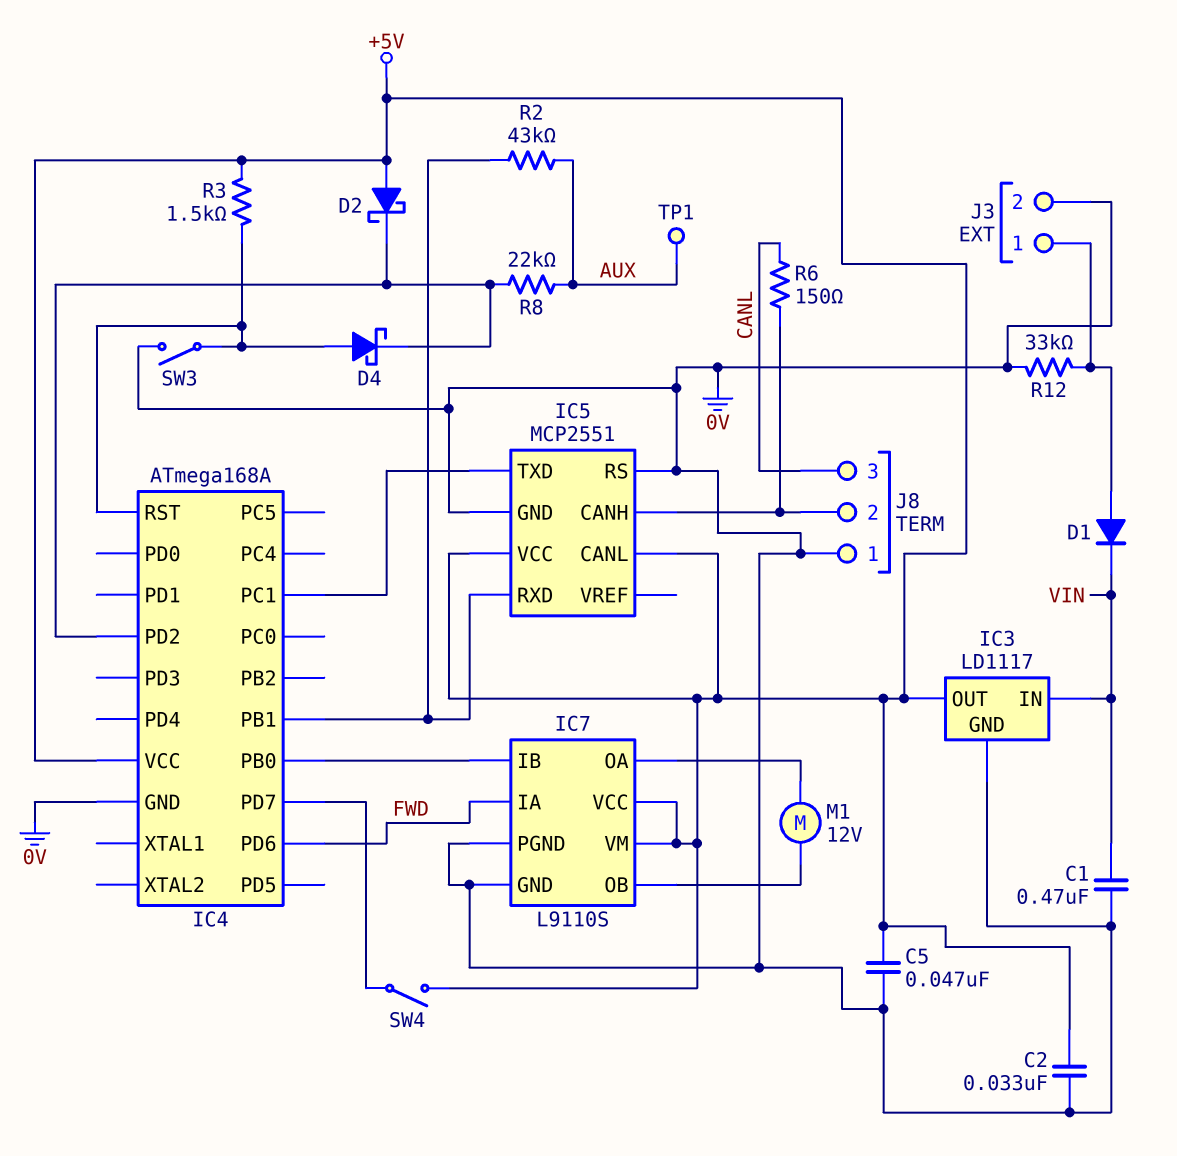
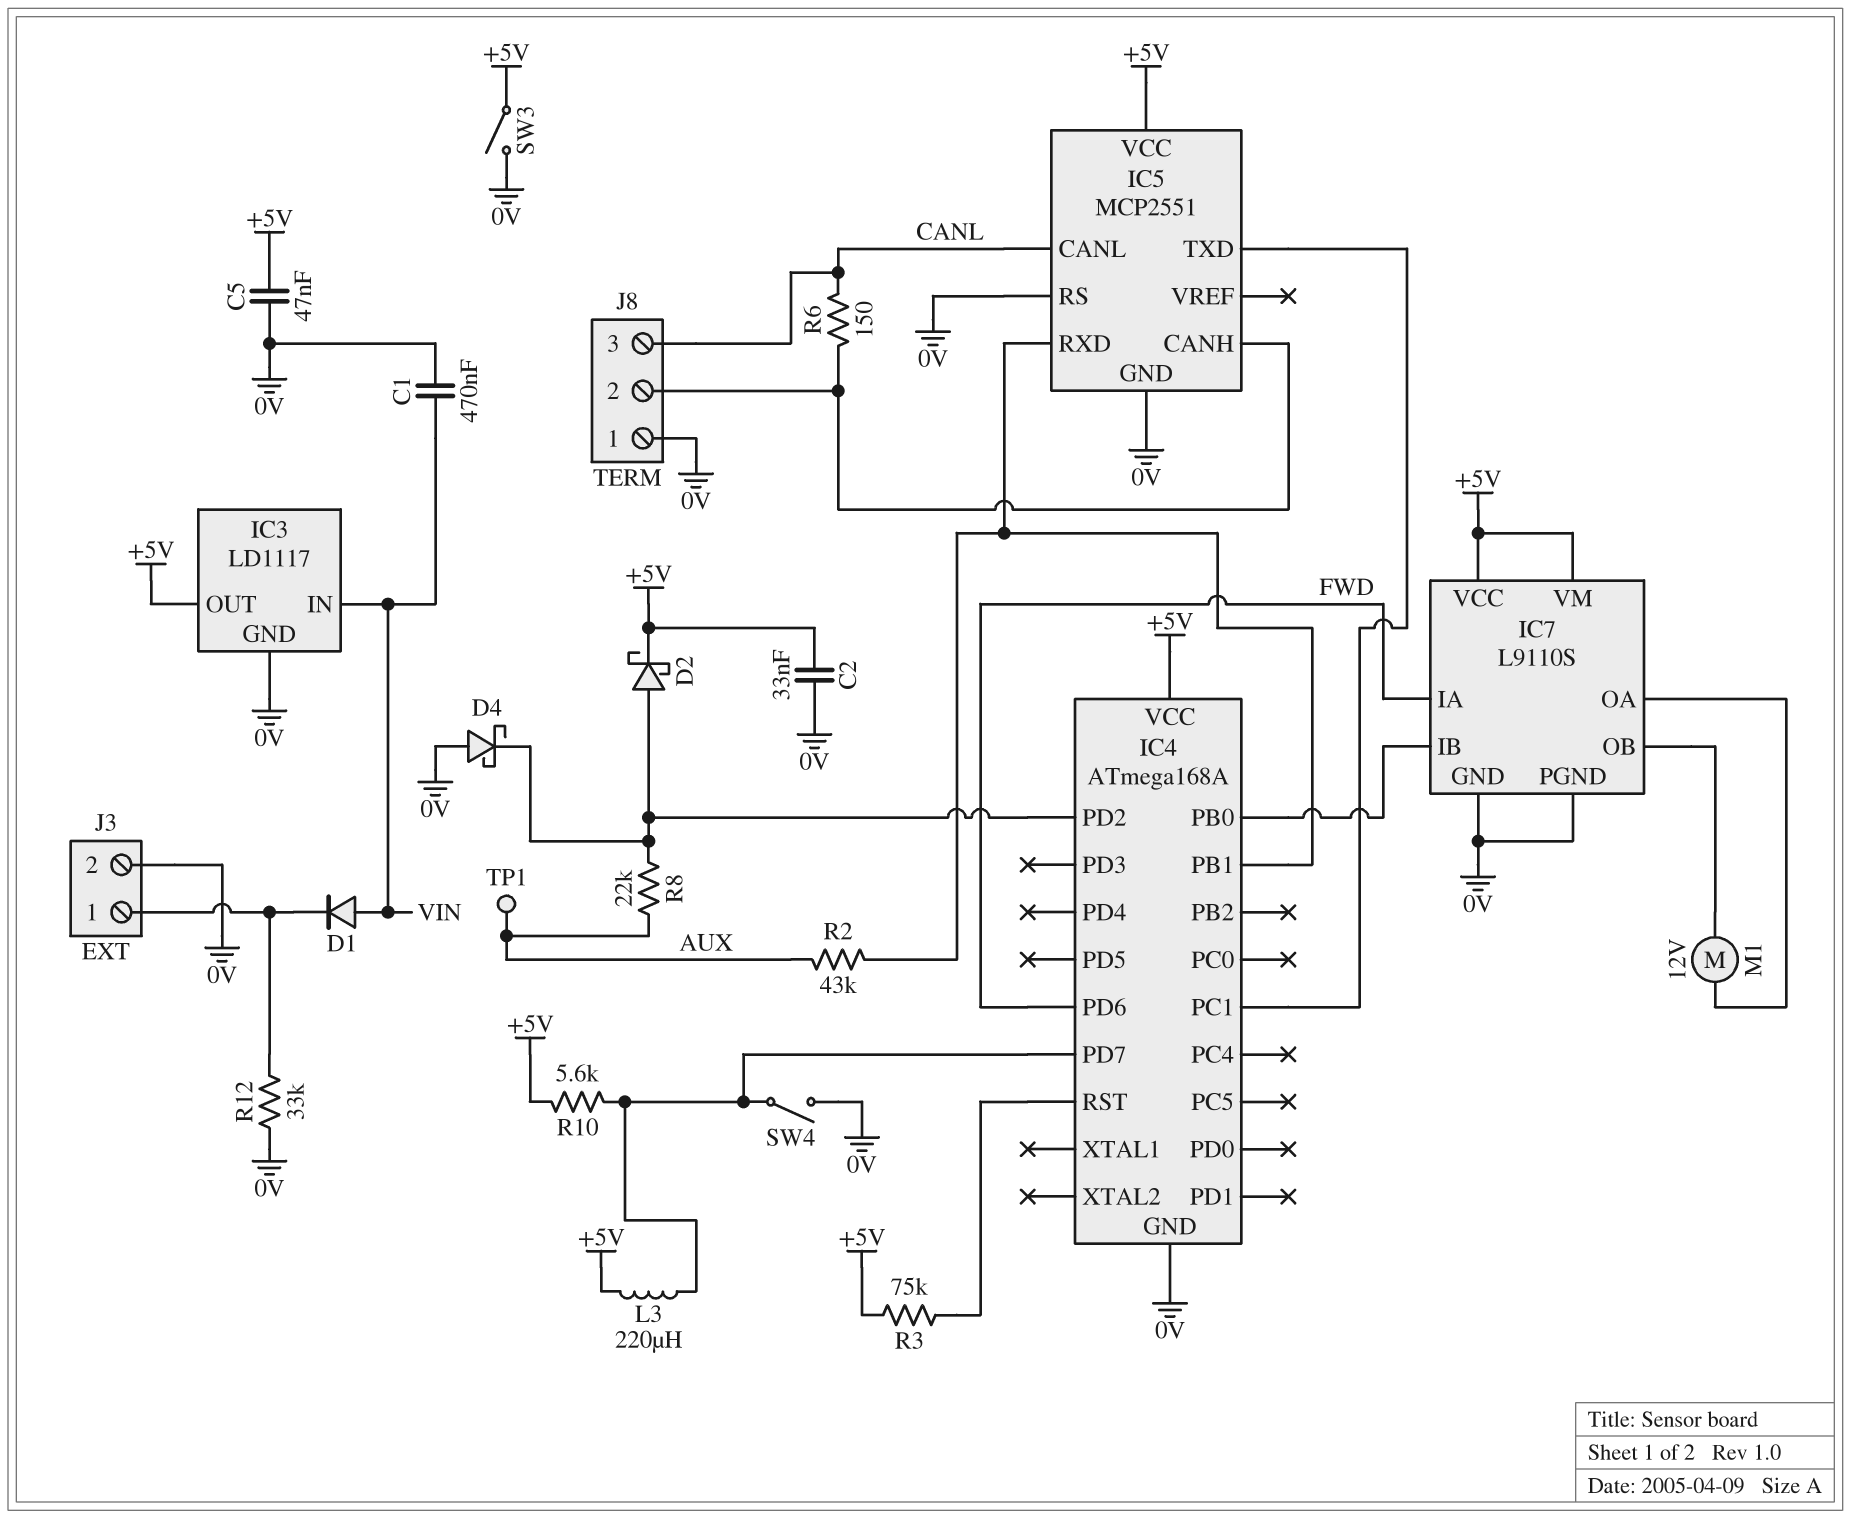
D1: diode (A J3/1, K VIN) -> diode (A VIN, K J3/1)
D2: schottky (A +5V, K IC4/PD2) -> schottky (A IC4/PD2, K +5V)
D4: schottky (A IC4/RST, K IC4/PD2) -> schottky (A 0V, K IC4/PD2)
IC5 pin CANL: +5V -> CANL
L3: none -> 220uH (+5V, IC4/PD7)
R3: 1.5k (+5V, IC4/RST) -> 75k (+5V, IC4/RST)
R10: none -> 5.6k (+5V, IC4/PD7)
SW3: switch (0V, IC4/RST) -> switch (+5V, 0V)
SW4: switch (+5V, IC4/PD7) -> switch (0V, IC4/PD7)

